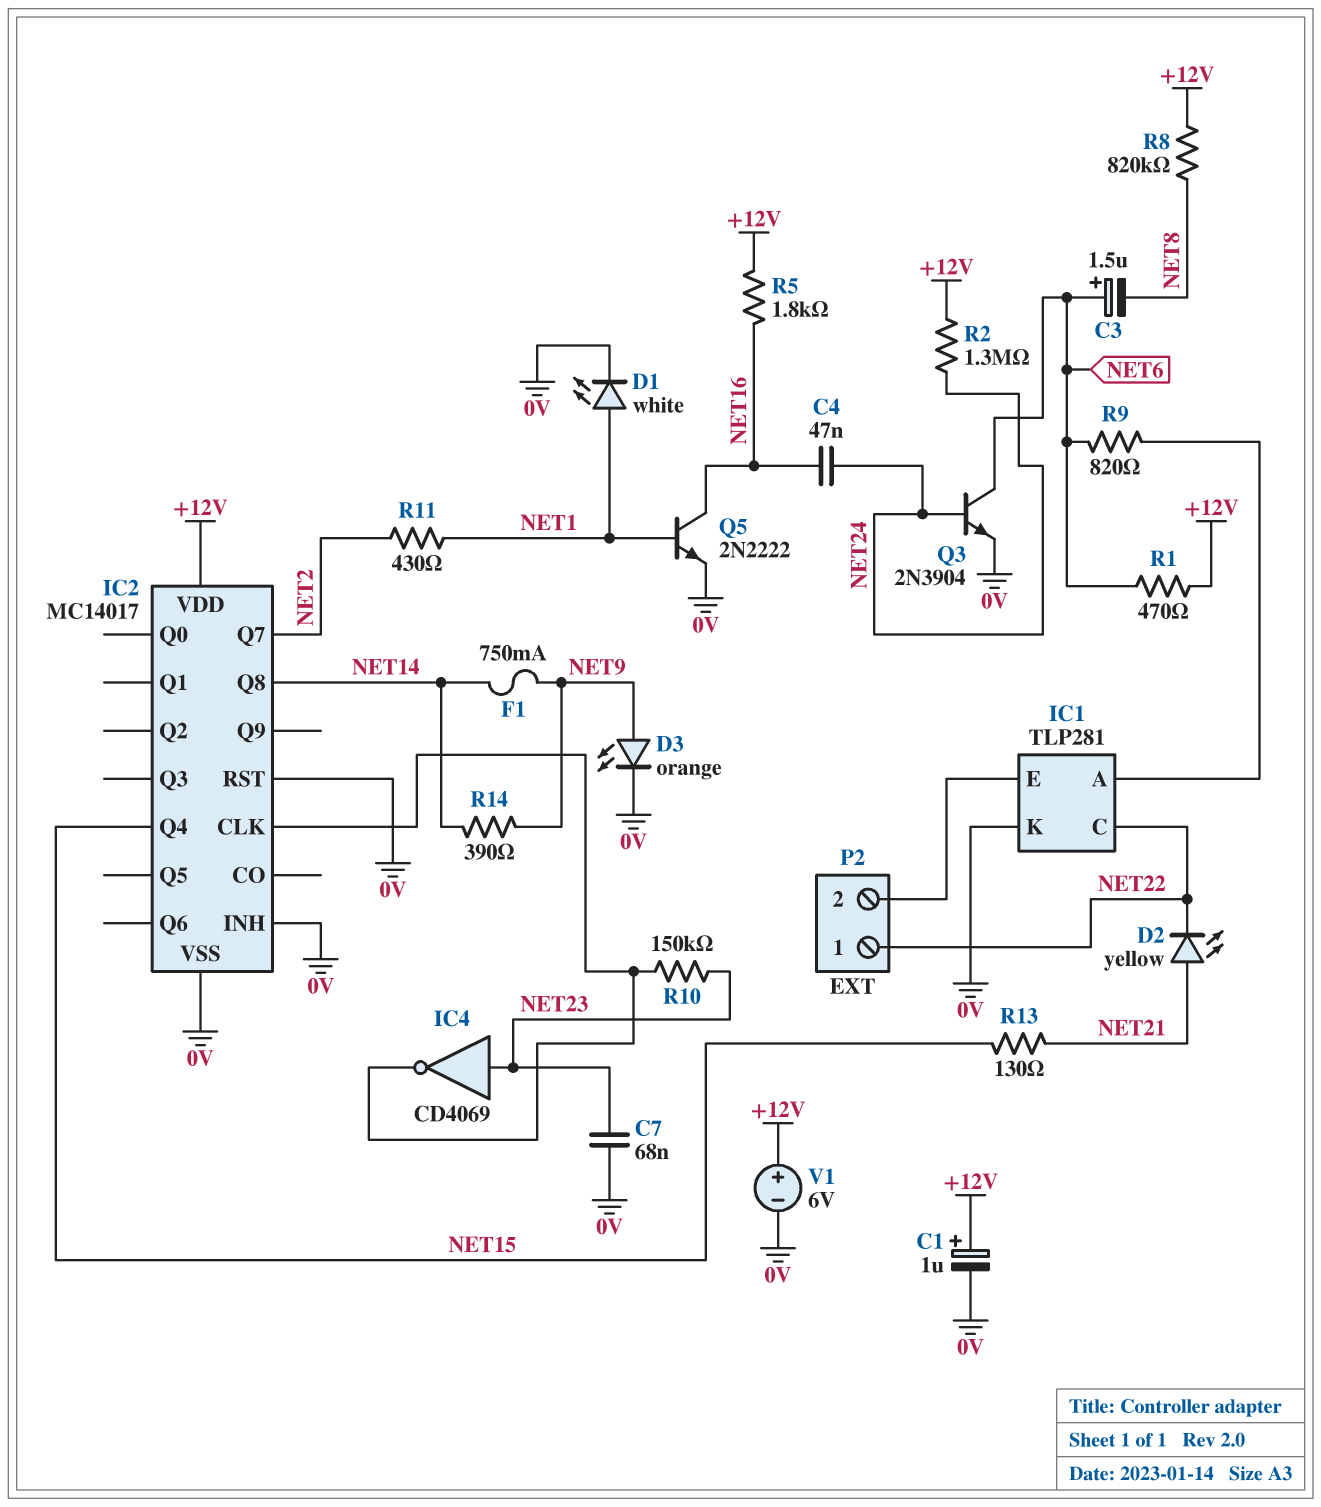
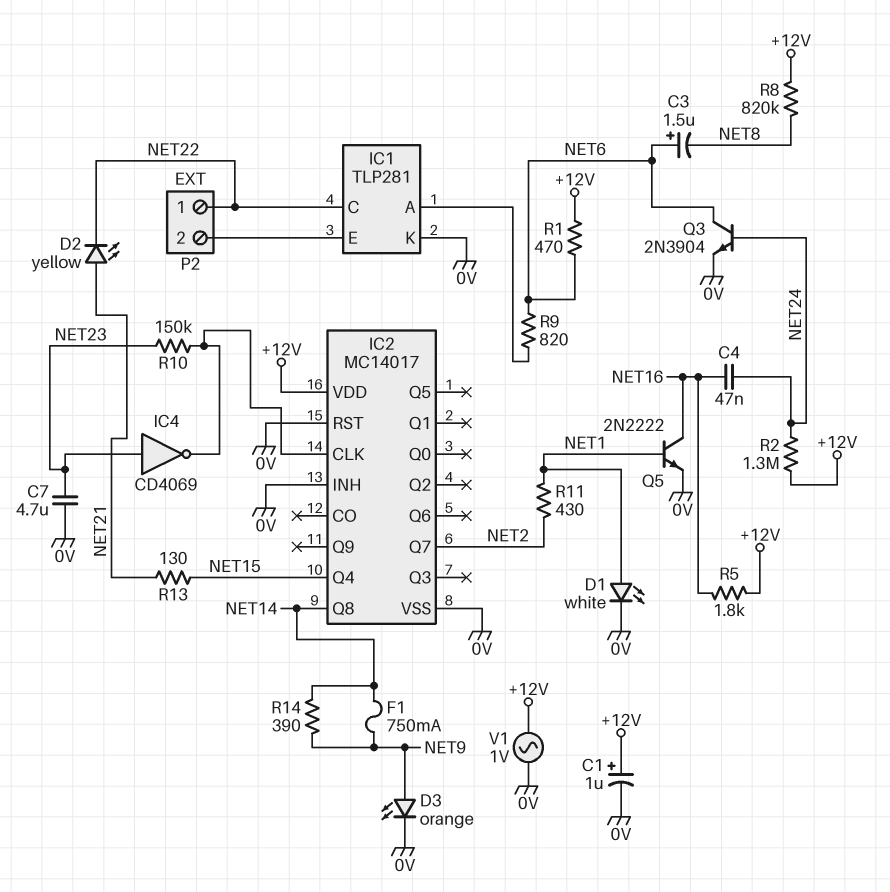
C7: 68nF (0V, NET23) -> 4.7uF (0V, NET23)
V1: 6V (plus +12V, minus 0V) -> AC 1V (+12V, 0V)

